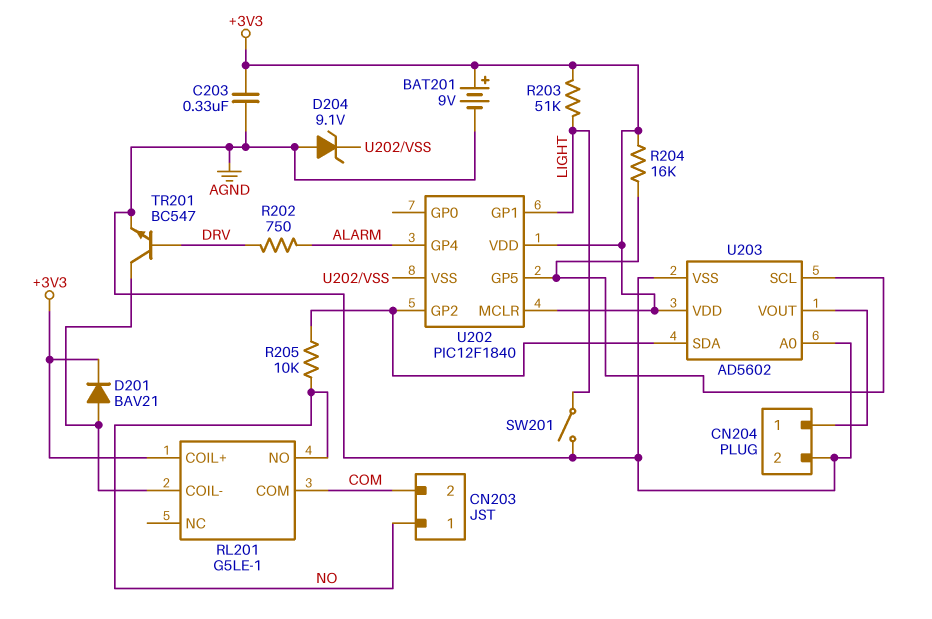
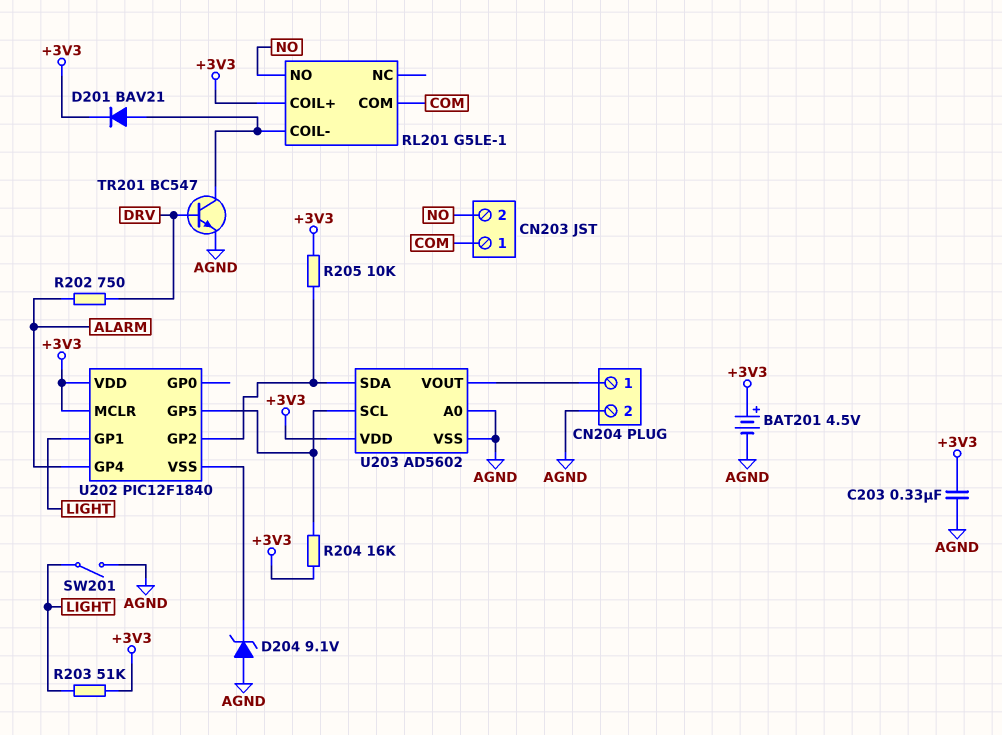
BAT201: 9V (plus +3V3, minus AGND) -> 4.5V (plus +3V3, minus AGND)
CN203 pin 1: NO -> COM
CN203 pin 2: COM -> NO
R205: 10k (NO, U202/GP2) -> 10k (+3V3, U202/GP2)

